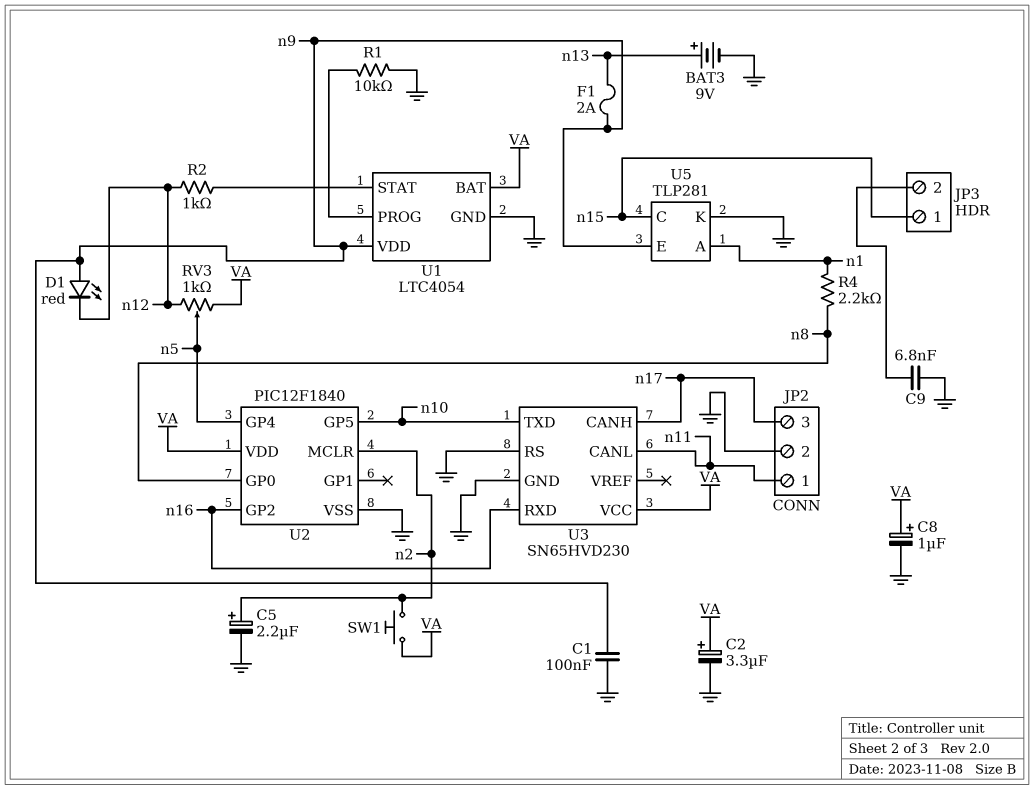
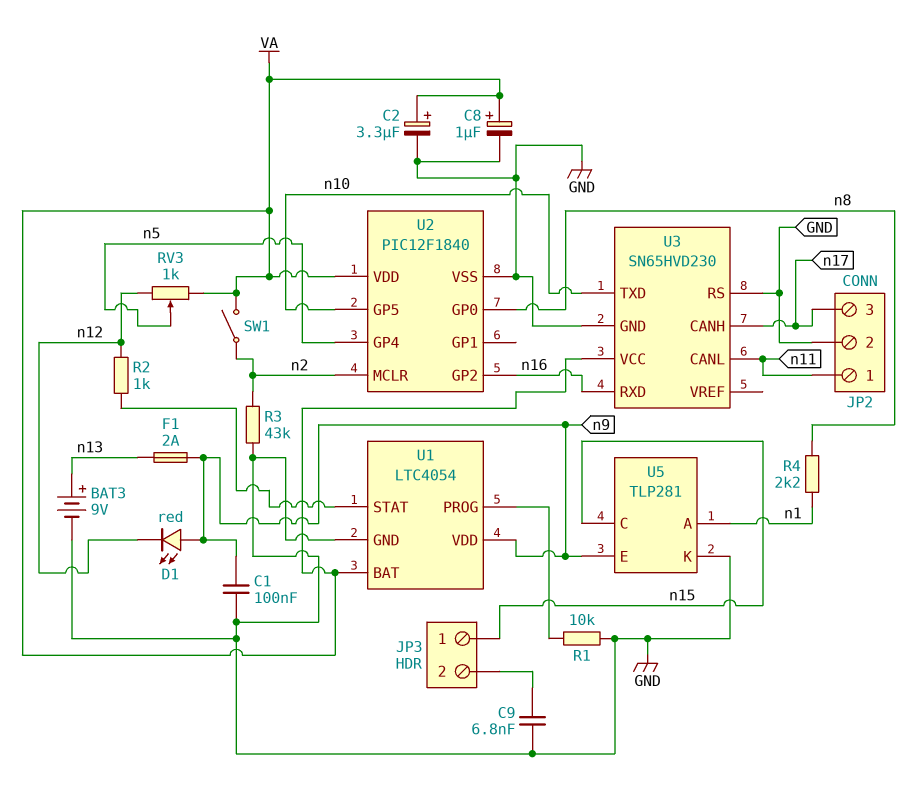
C5: 2.2uF (plus n2, minus GND) -> none
R3: none -> 43k (GND, n2)
SW1: button (VA, n2) -> switch (VA, n2)

